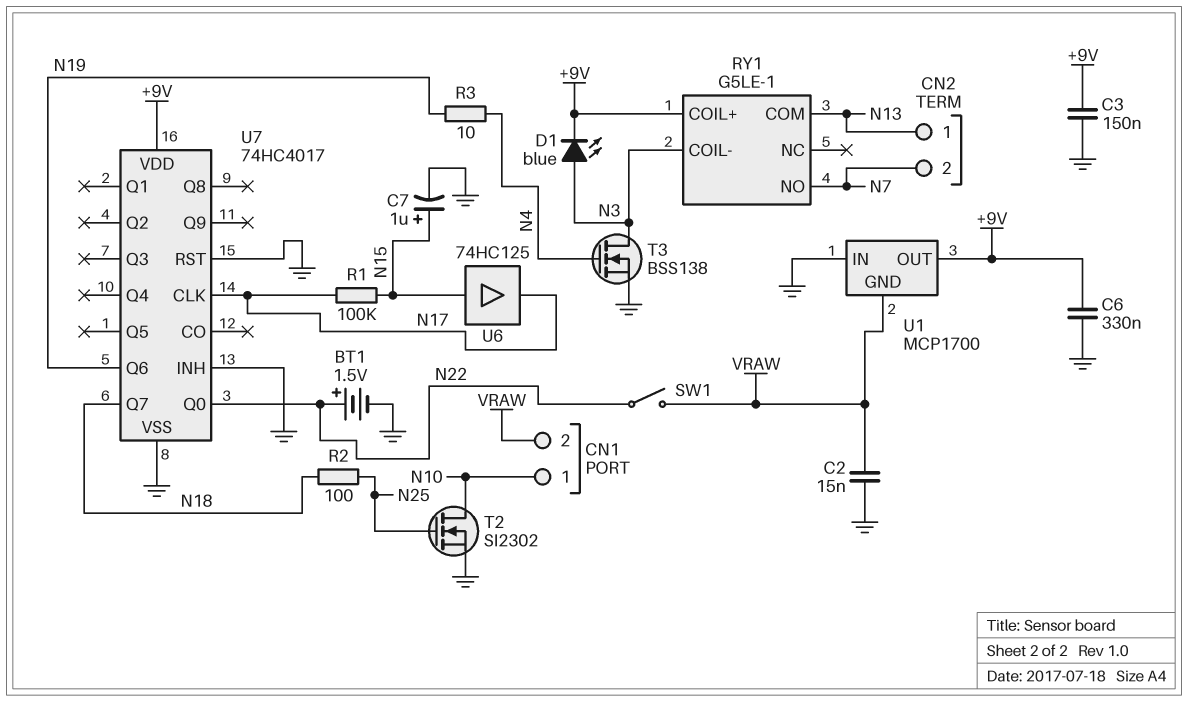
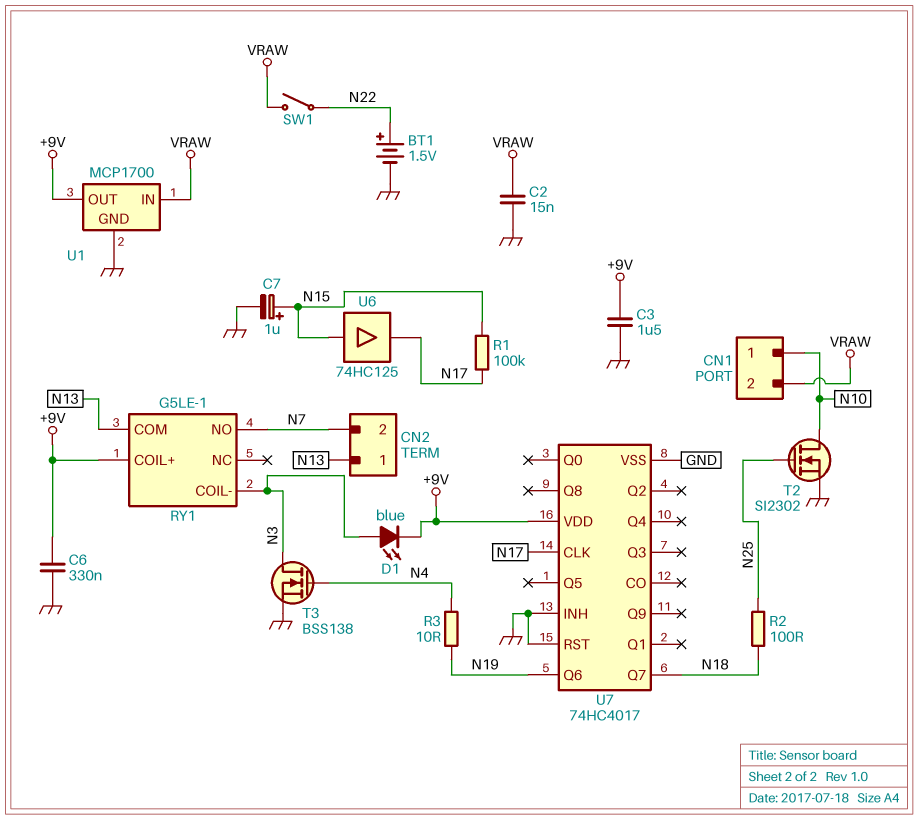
C3: 150nF (+9V, GND) -> 1.5uF (+9V, GND)
U1 pin GND: VRAW -> GND
U1 pin IN: GND -> VRAW
U7 pin Q0: N22 -> none

